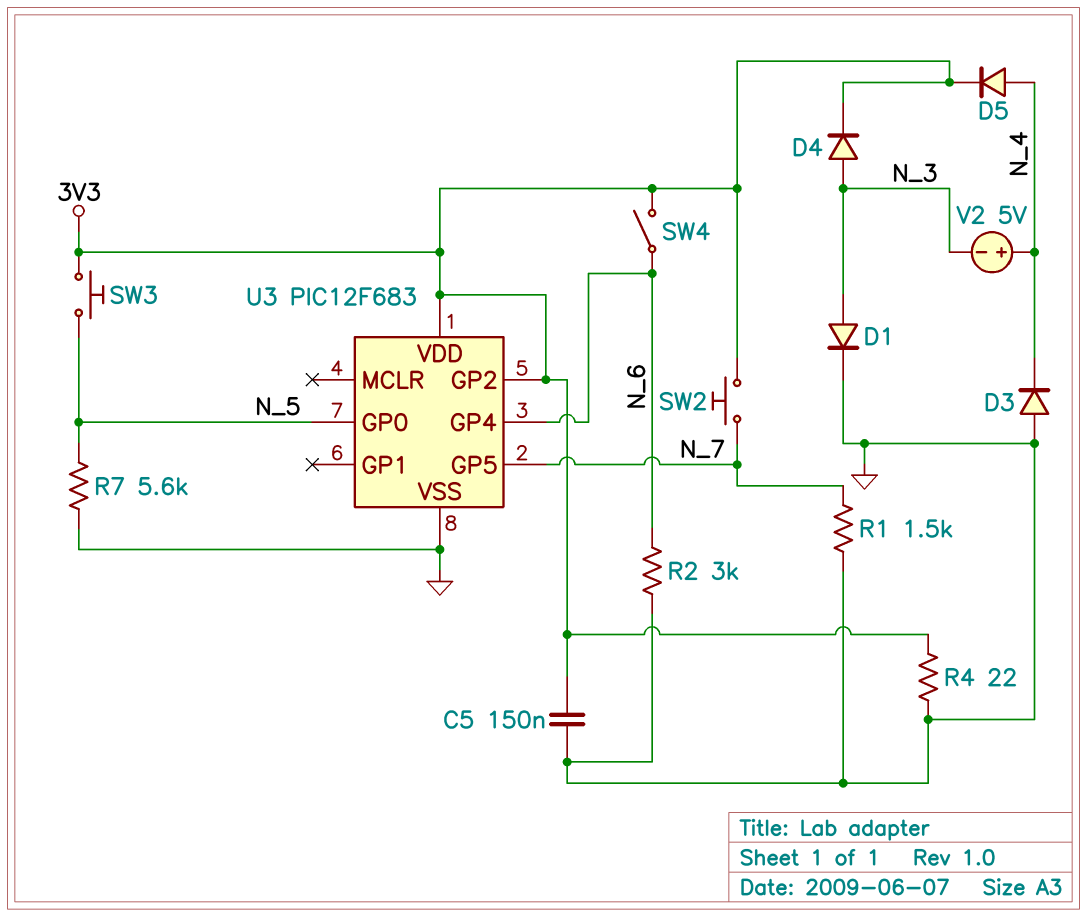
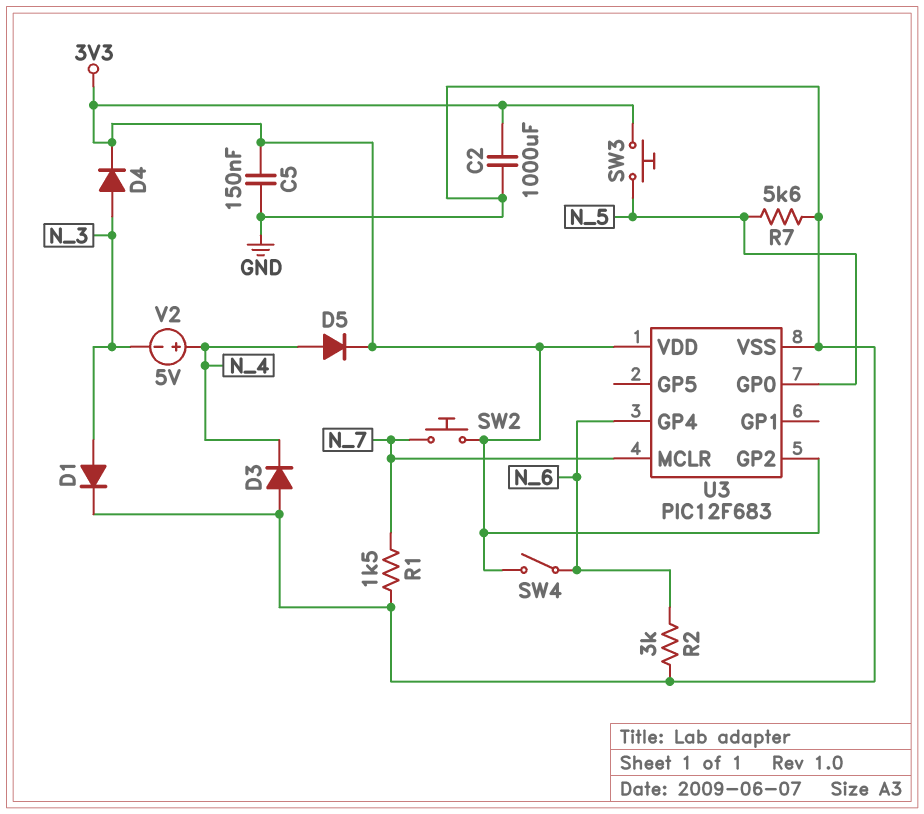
C2: none -> 1000uF (3V3, GND)
R4: 22 (3V3, GND) -> none
U3 pin GP5: N_7 -> none
U3 pin MCLR: none -> N_7

